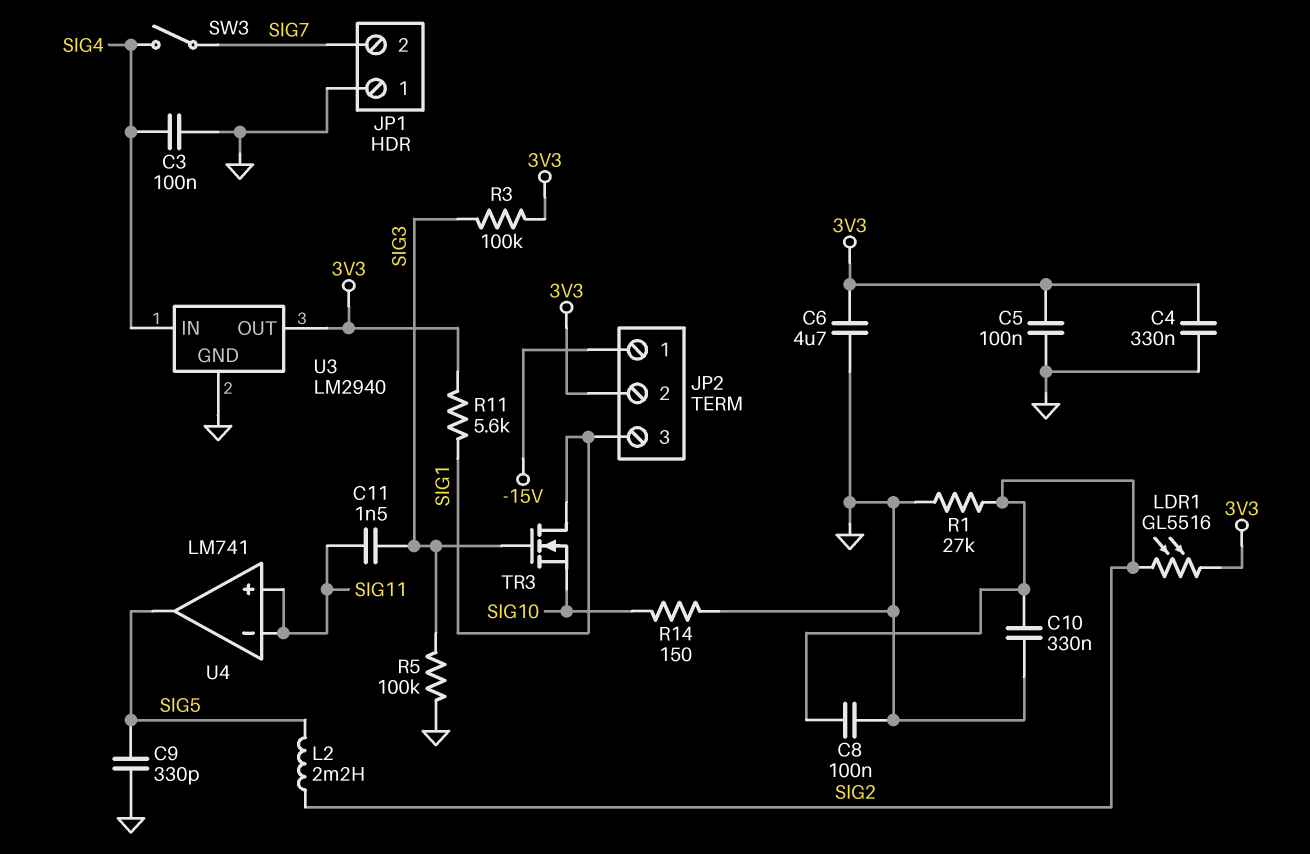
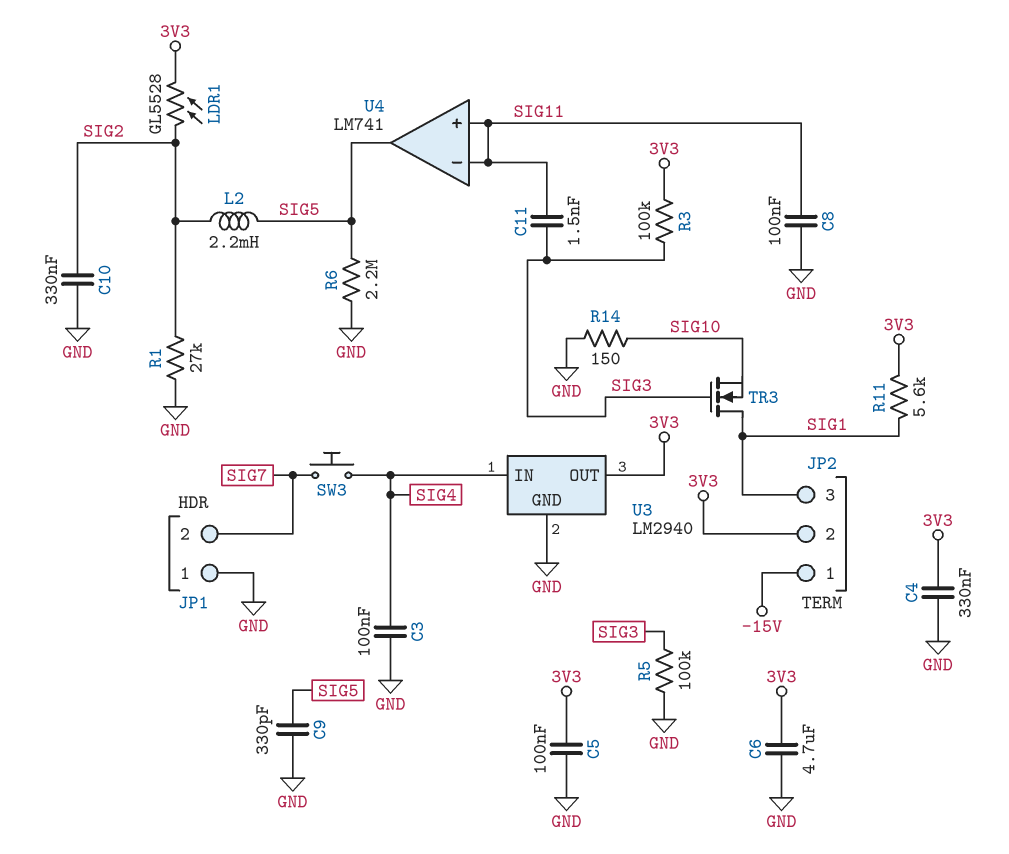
C8: 100nF (GND, SIG2) -> 100nF (GND, SIG11)
LDR1: GL5516 (3V3, SIG2) -> GL5528 (3V3, SIG2)
R6: none -> 2.2M (GND, SIG5)
SW3: switch (SIG4, SIG7) -> button (SIG4, SIG7)

